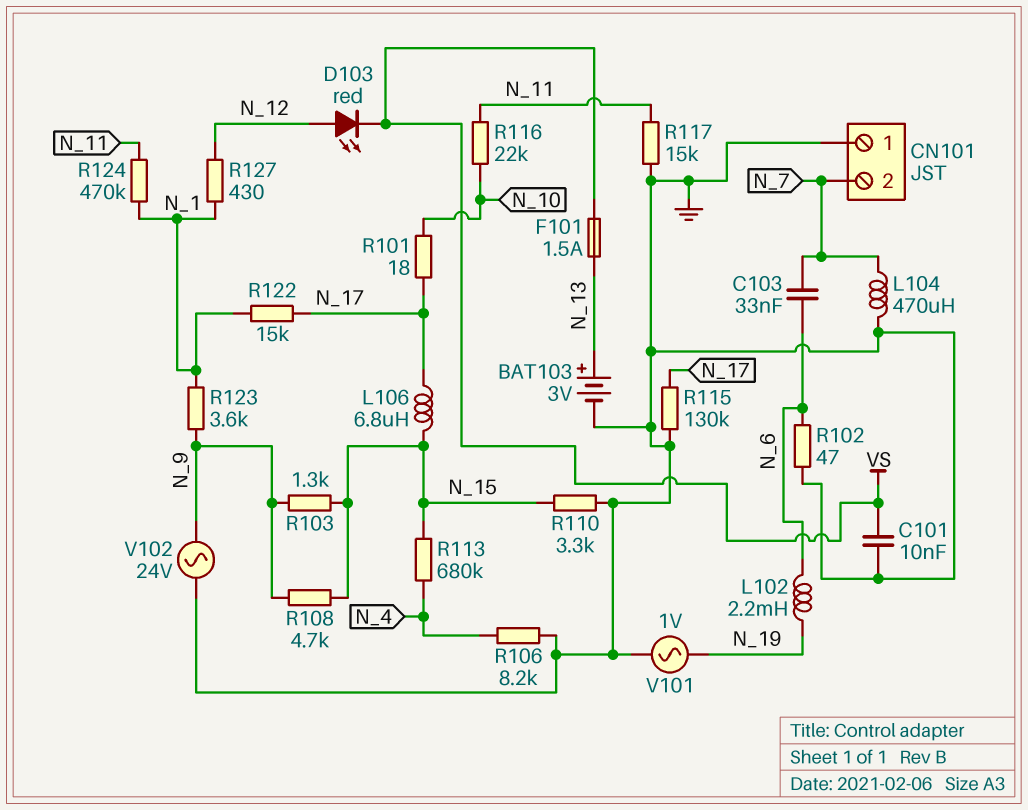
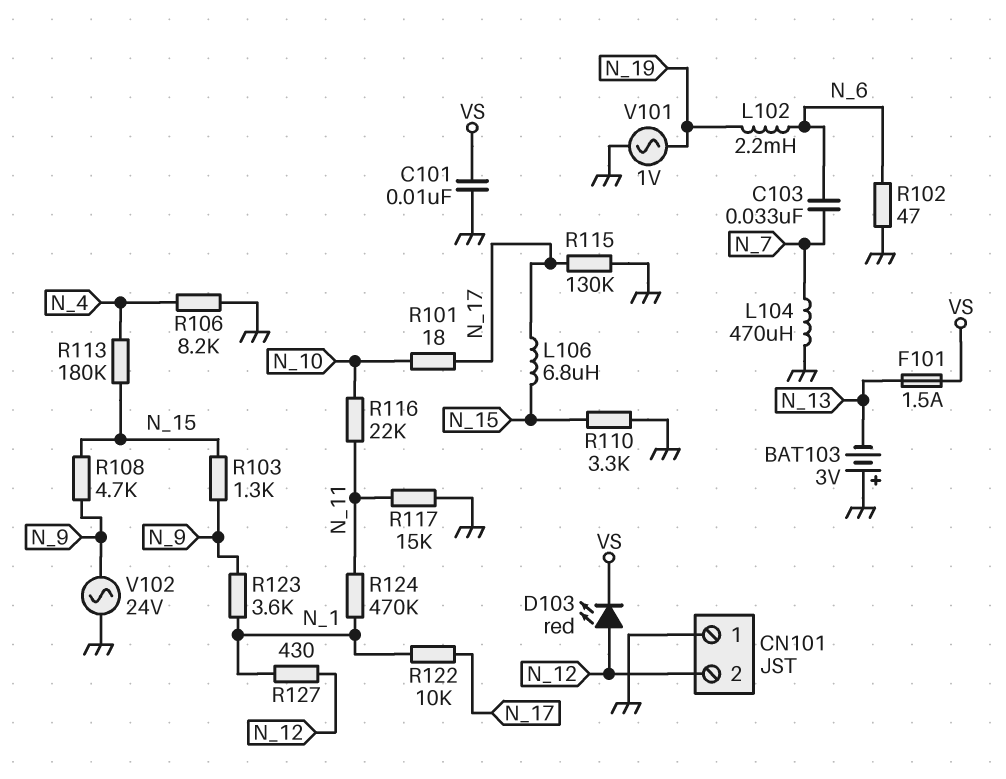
BAT103: 3V (plus N_13, minus GND) -> 3V (plus GND, minus N_13)
CN101 pin 2: N_7 -> N_12
R113: 680k (N_4, N_15) -> 180k (N_4, N_15)
R122: 15k (N_1, N_17) -> 10k (N_1, N_17)

